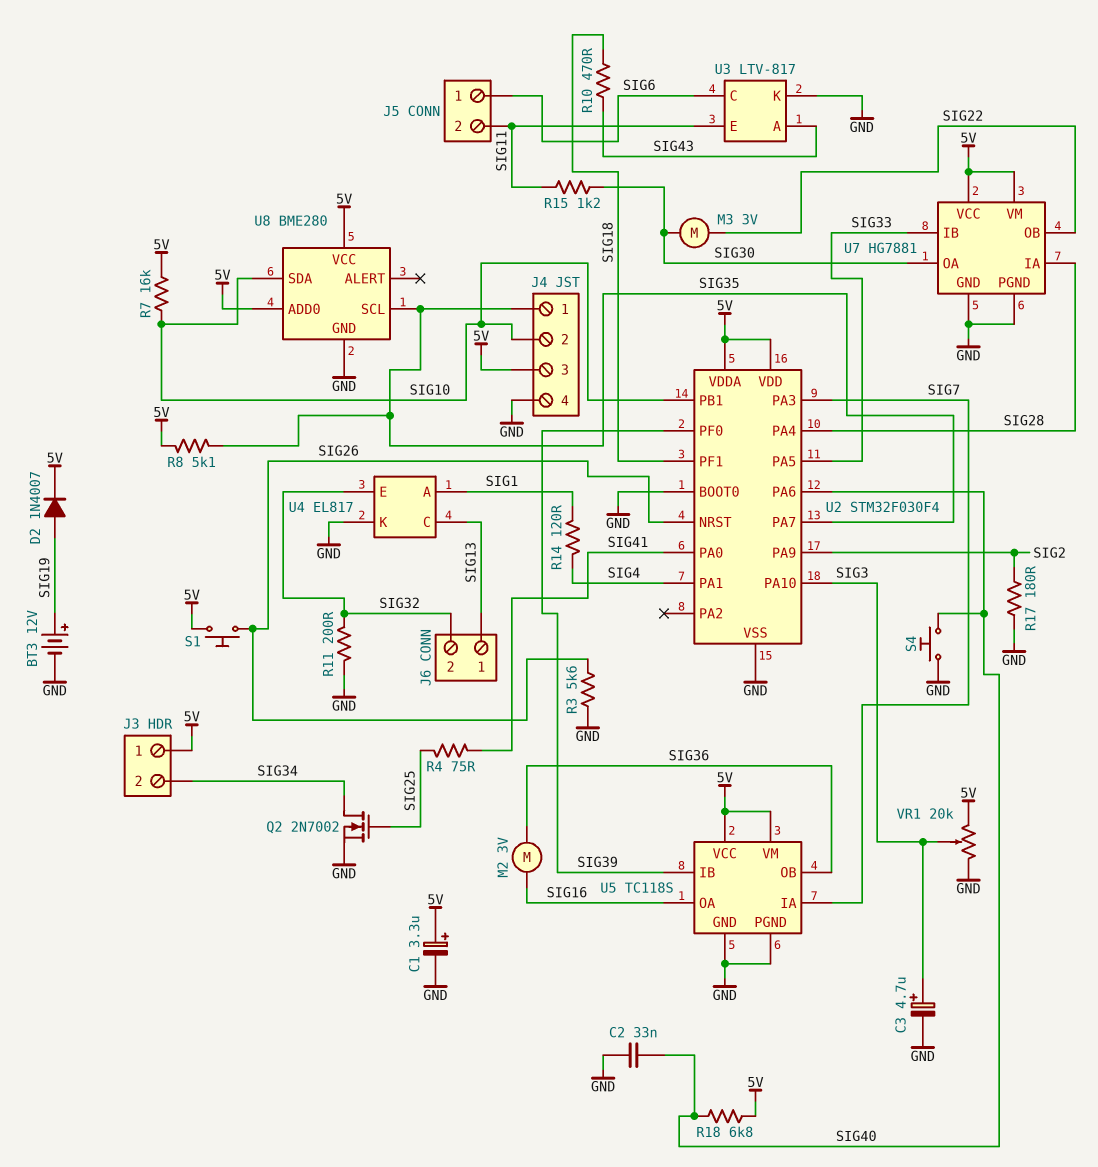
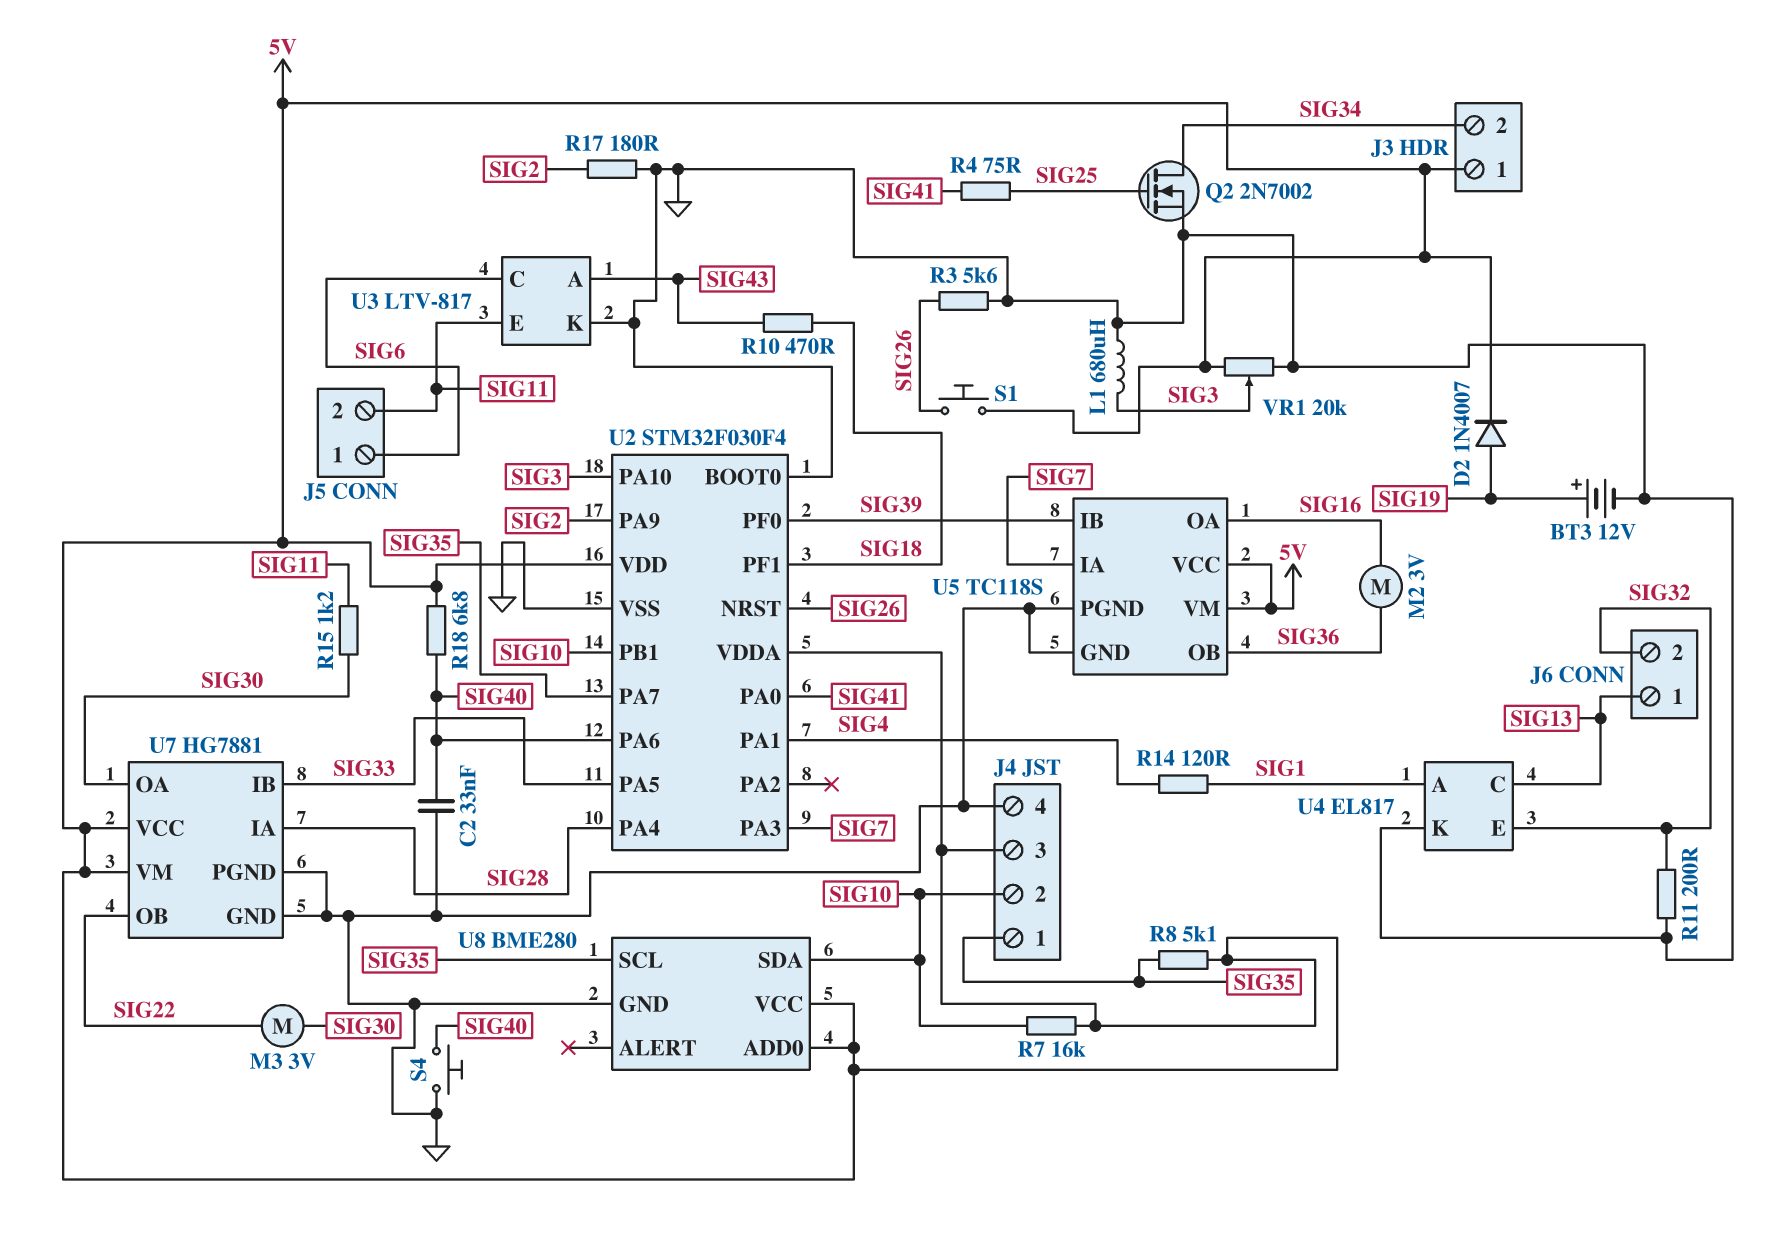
C1: 3.3uF (plus 5V, minus GND) -> none
C3: 4.7uF (plus SIG3, minus GND) -> none
L1: none -> 680uH (GND, SIG3)

